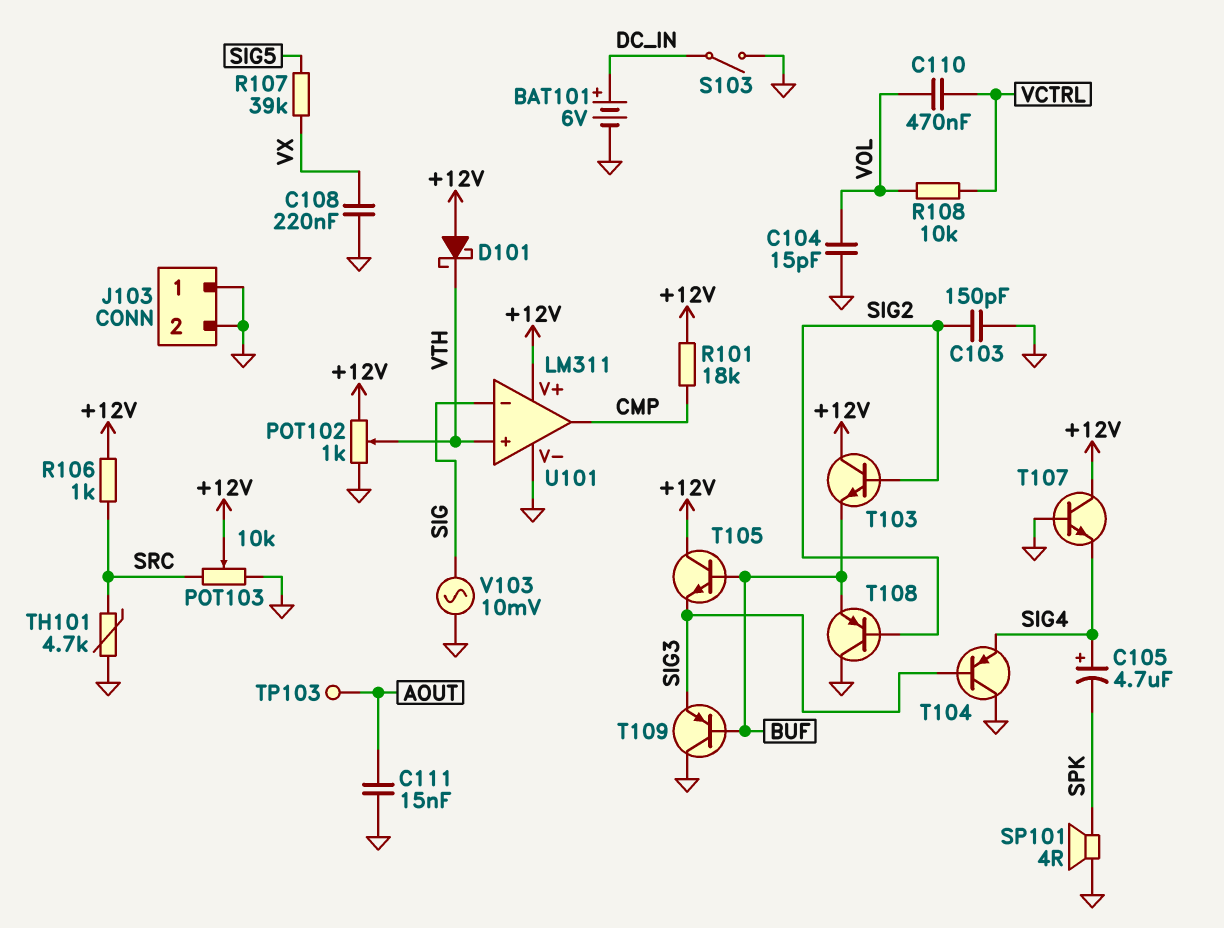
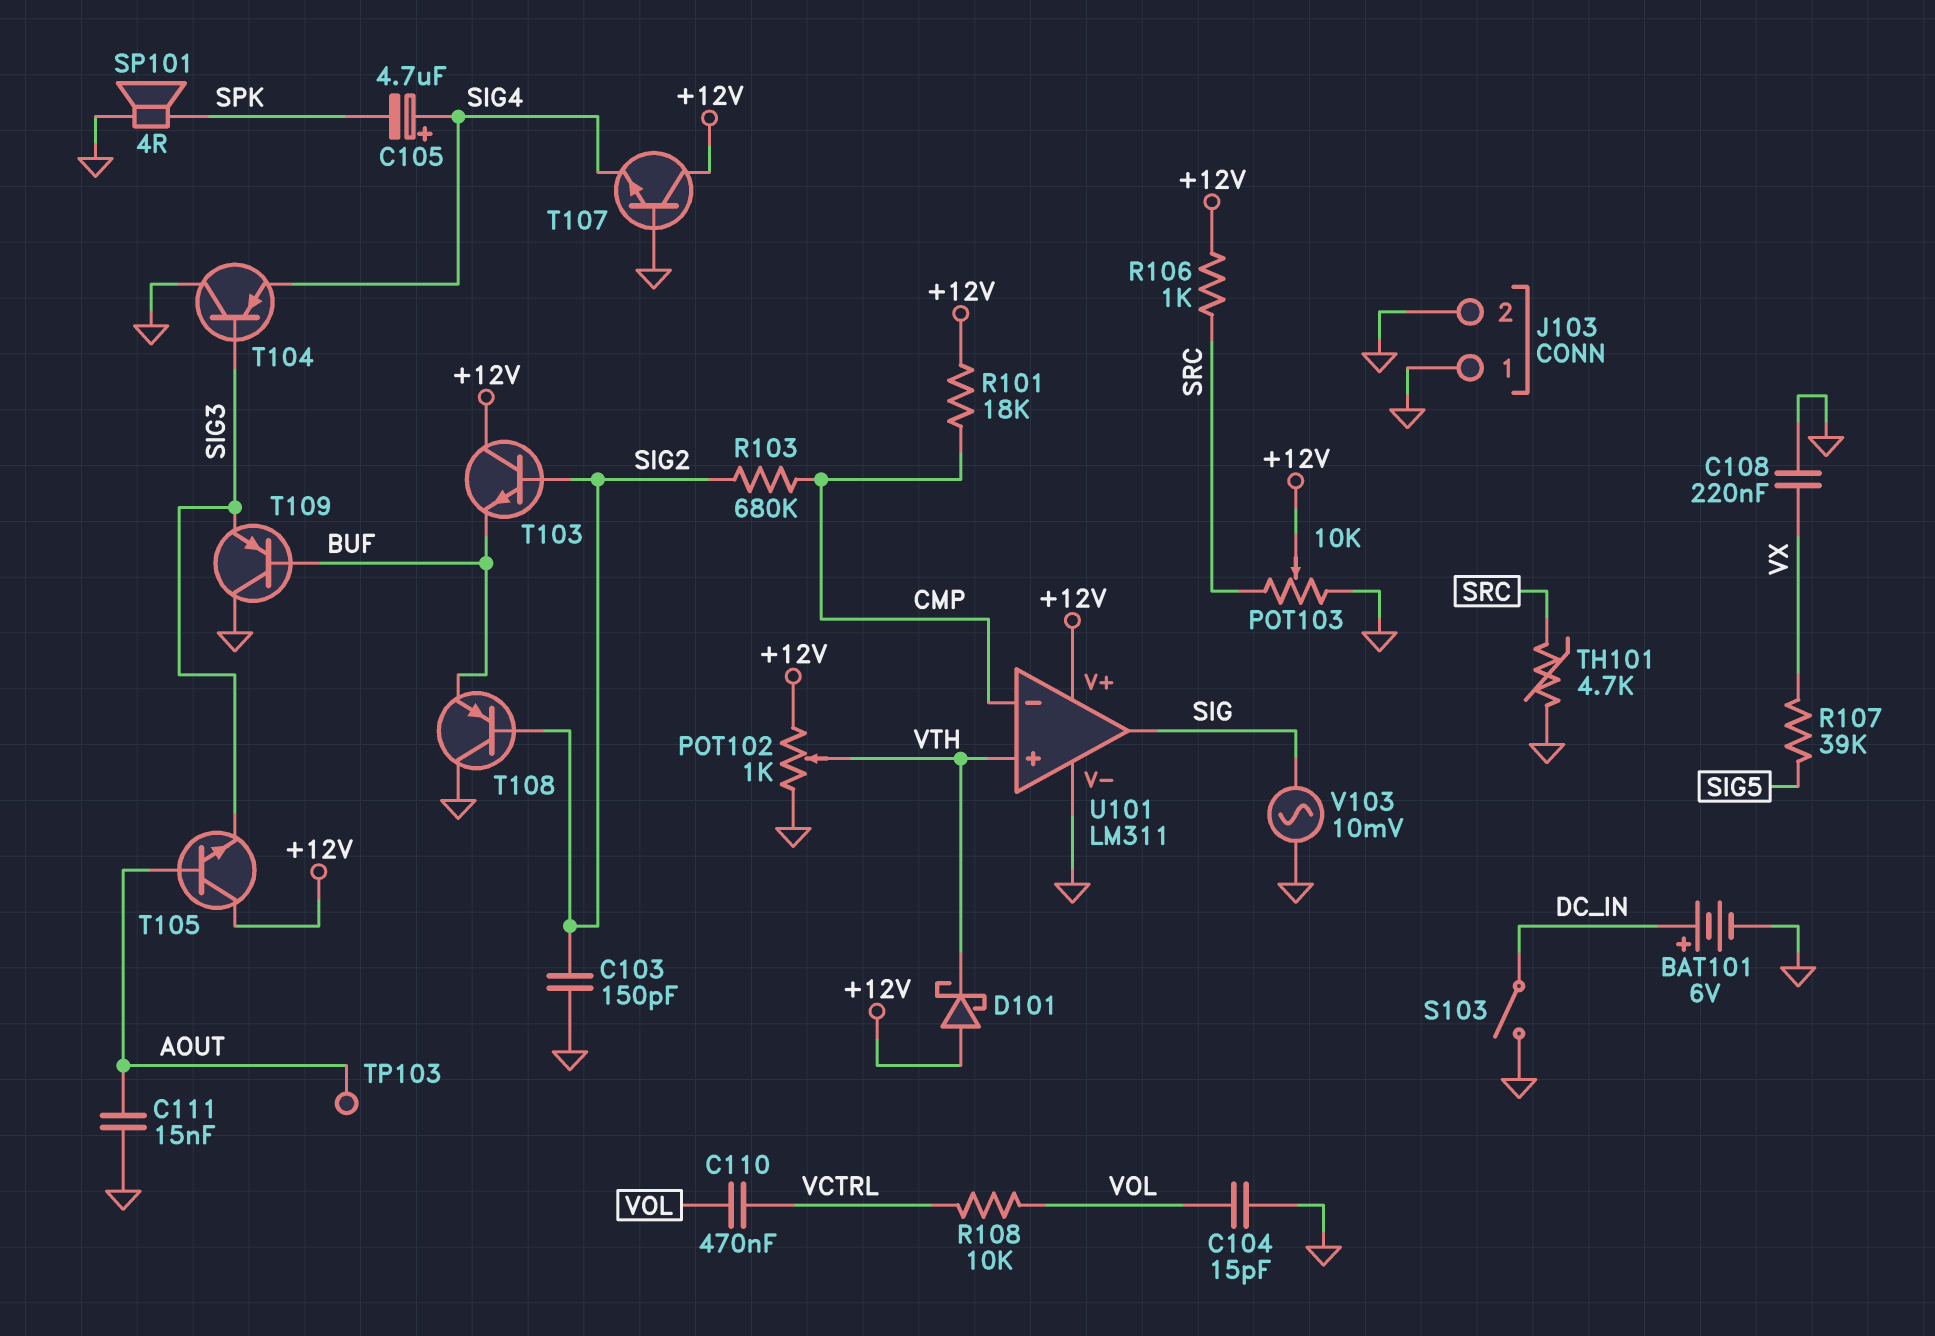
R103: none -> 680k (CMP, SIG2)
T105: NPN (B BUF, C +12V, E SIG3) -> NPN (B AOUT, C +12V, E SIG3)
U101 pin in-: SIG -> CMP
U101 pin out: CMP -> SIG

